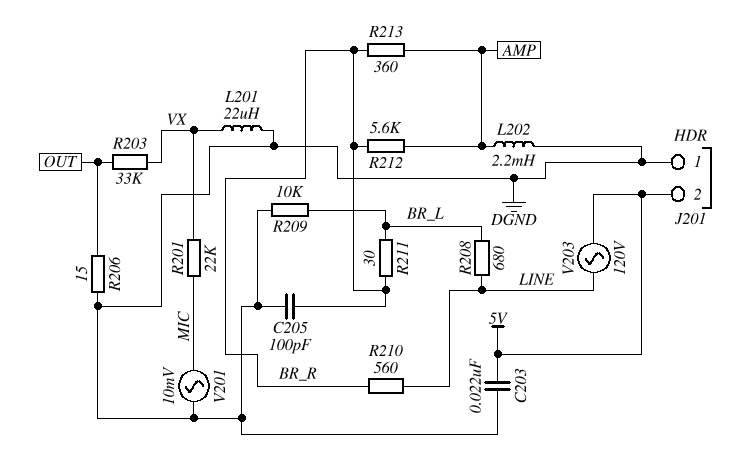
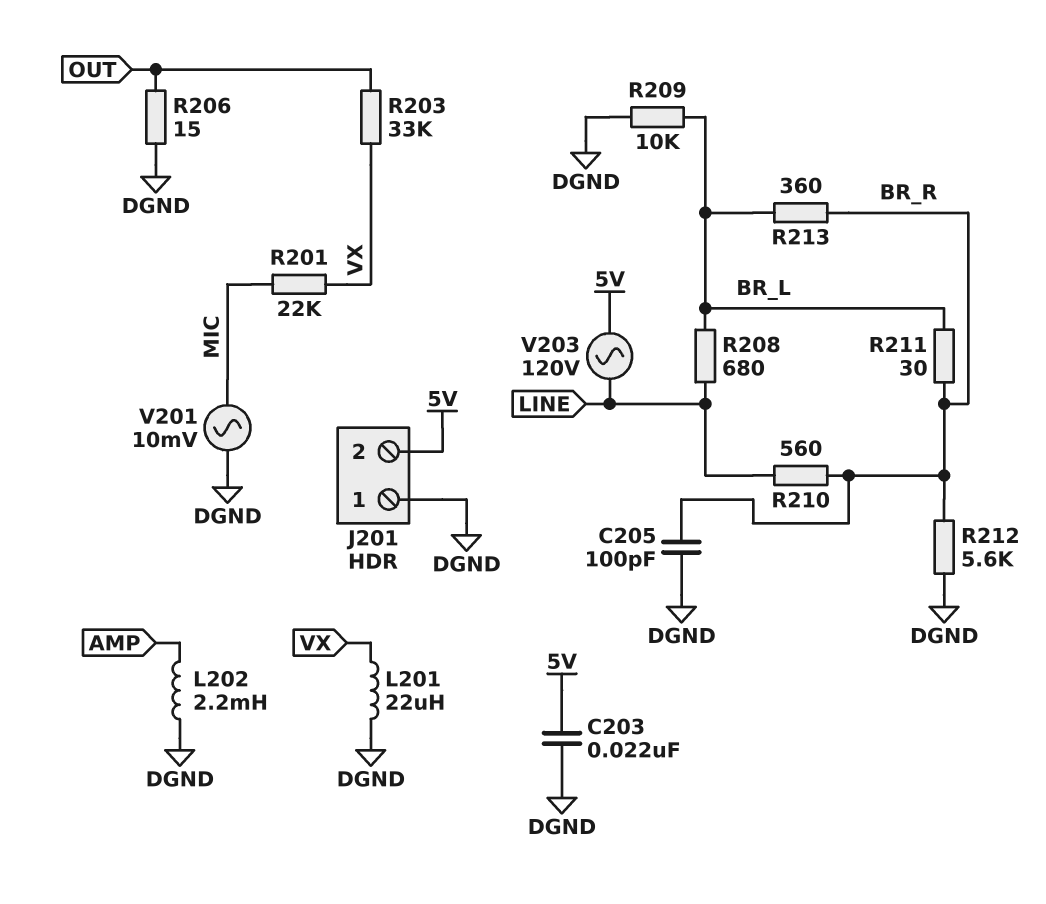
R212: 5.6k (AMP, BR_R) -> 5.6k (BR_R, DGND)
R213: 360 (AMP, BR_R) -> 360 (BR_L, BR_R)

